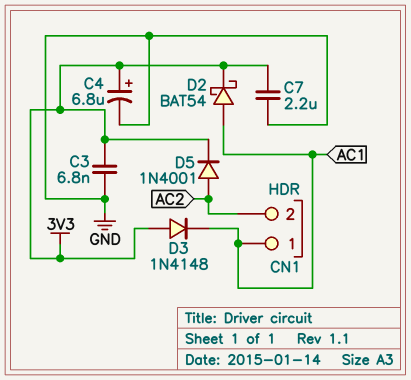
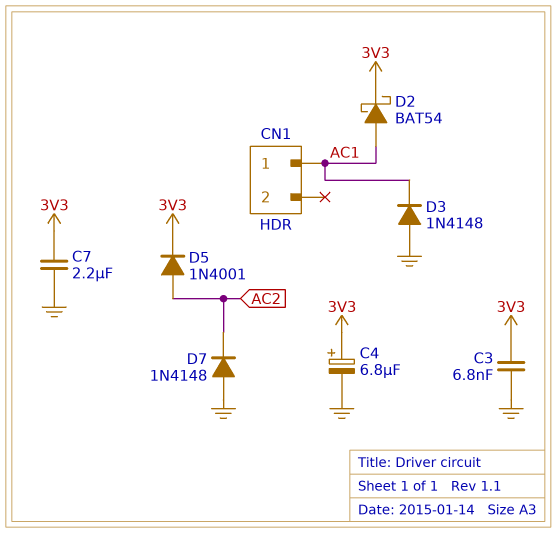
CN1 pin 2: AC2 -> none
D3: diode 1N4148 (A 3V3, K AC1) -> diode 1N4148 (A GND, K AC1)
D7: none -> diode 1N4148 (A GND, K AC2)

